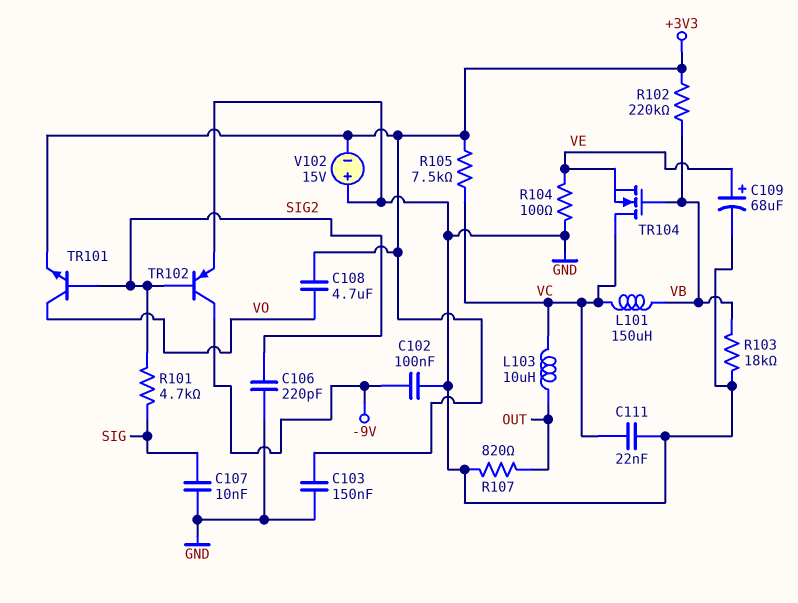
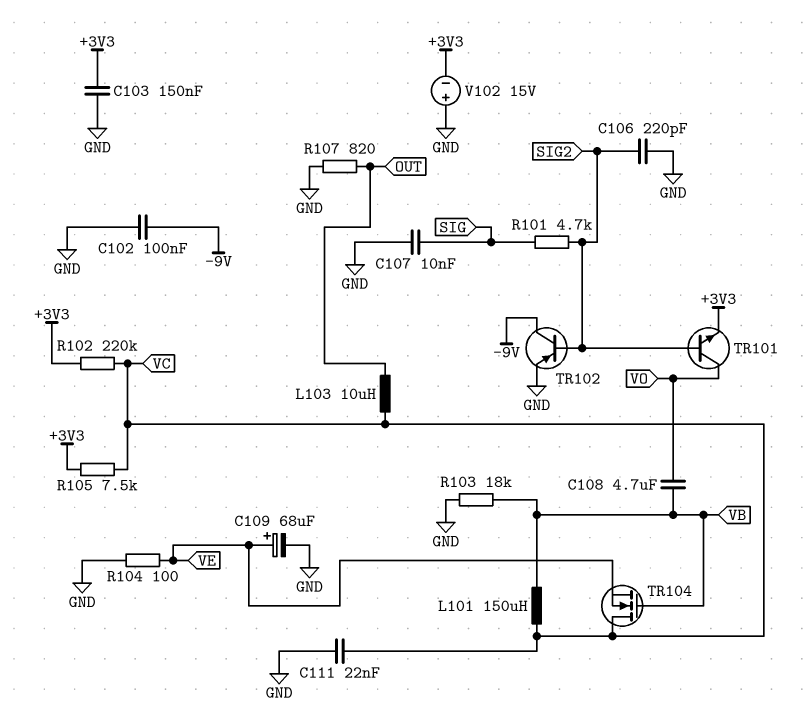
C108: 4.7uF (+3V3, VO) -> 4.7uF (VB, VO)
R102: 220k (+3V3, VB) -> 220k (+3V3, VC)

